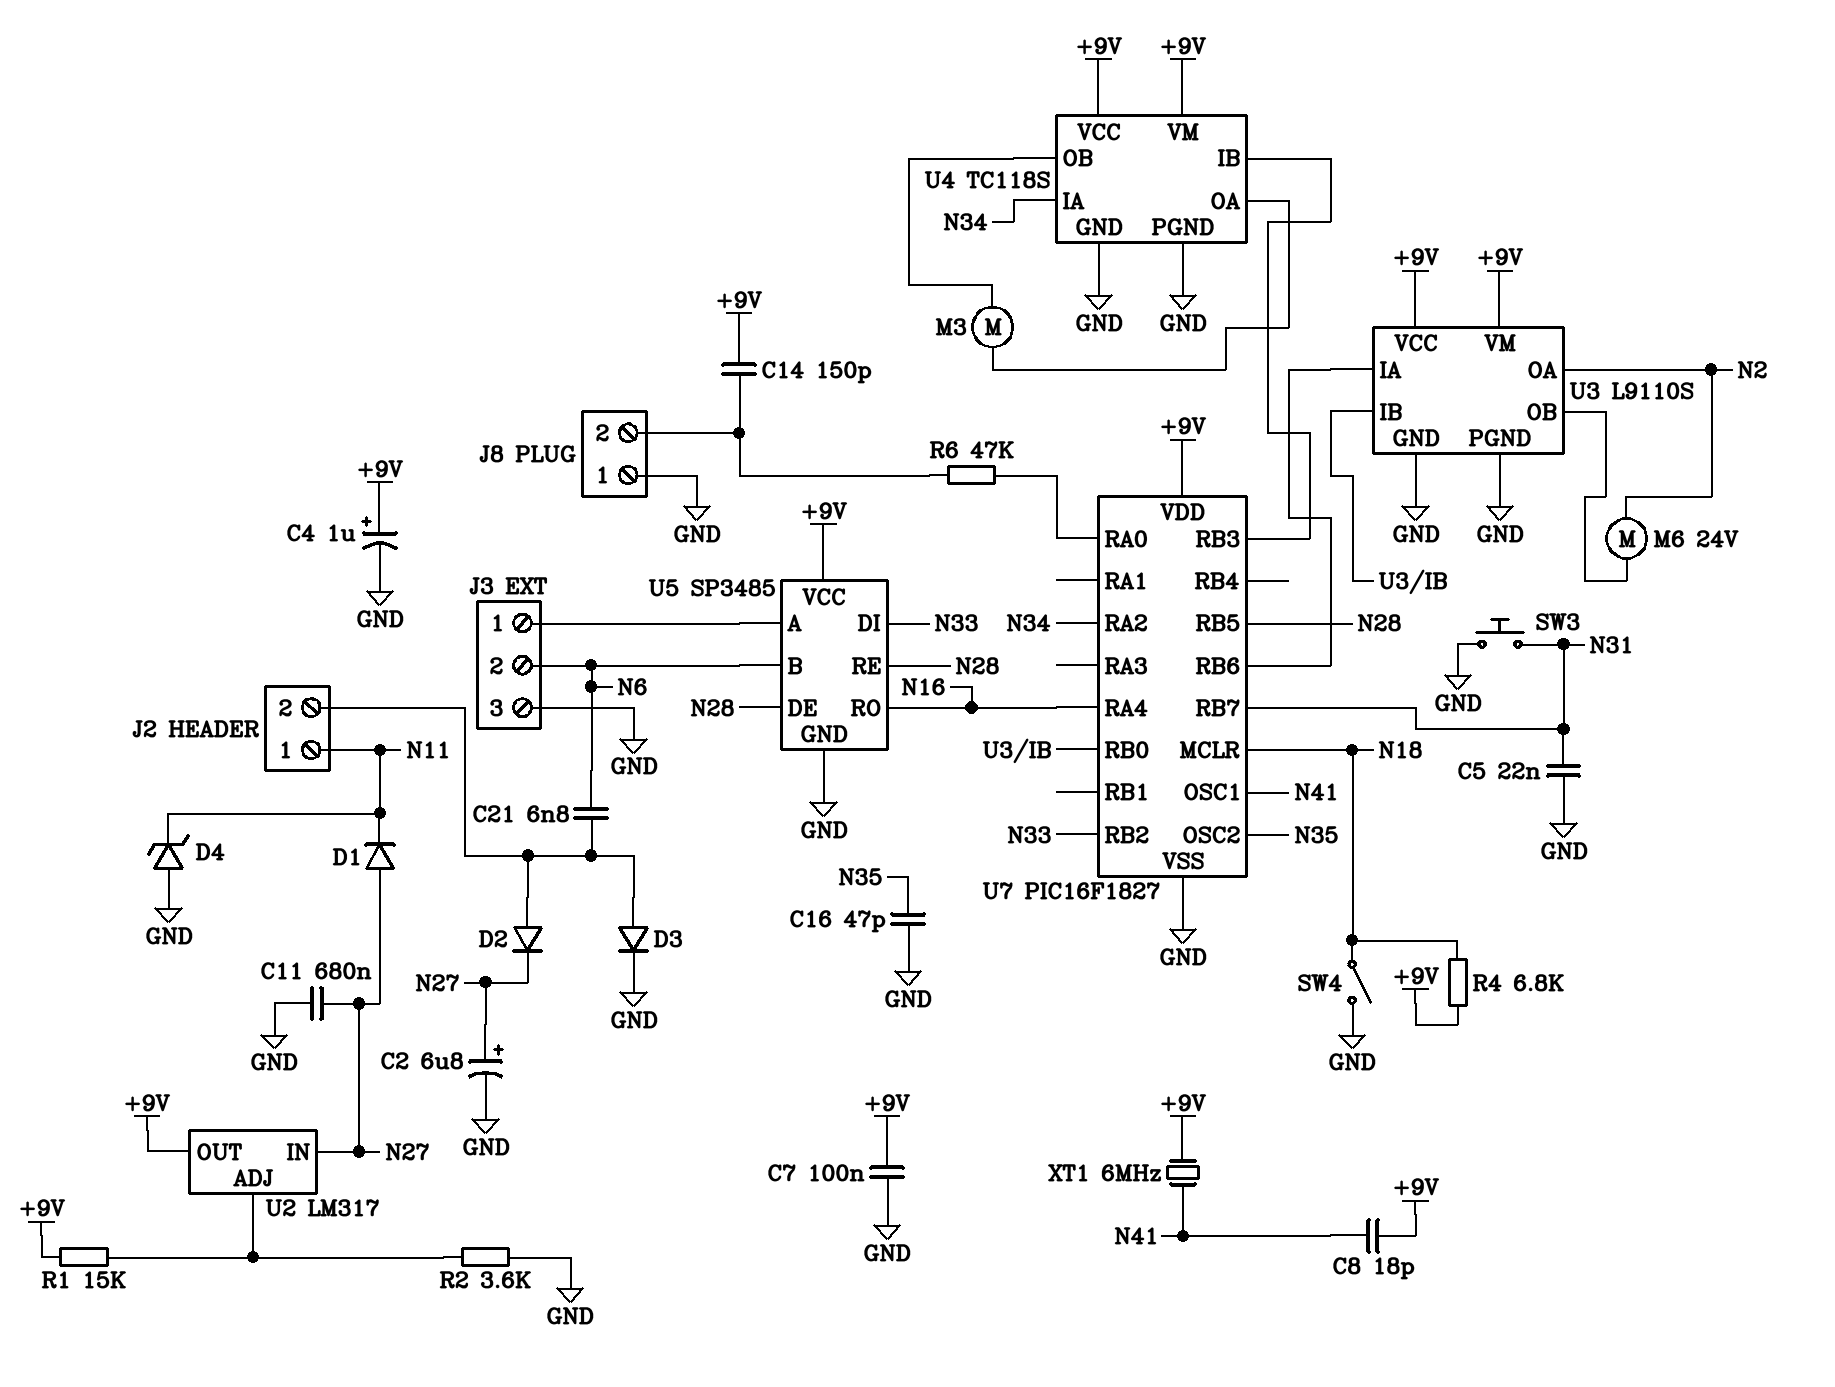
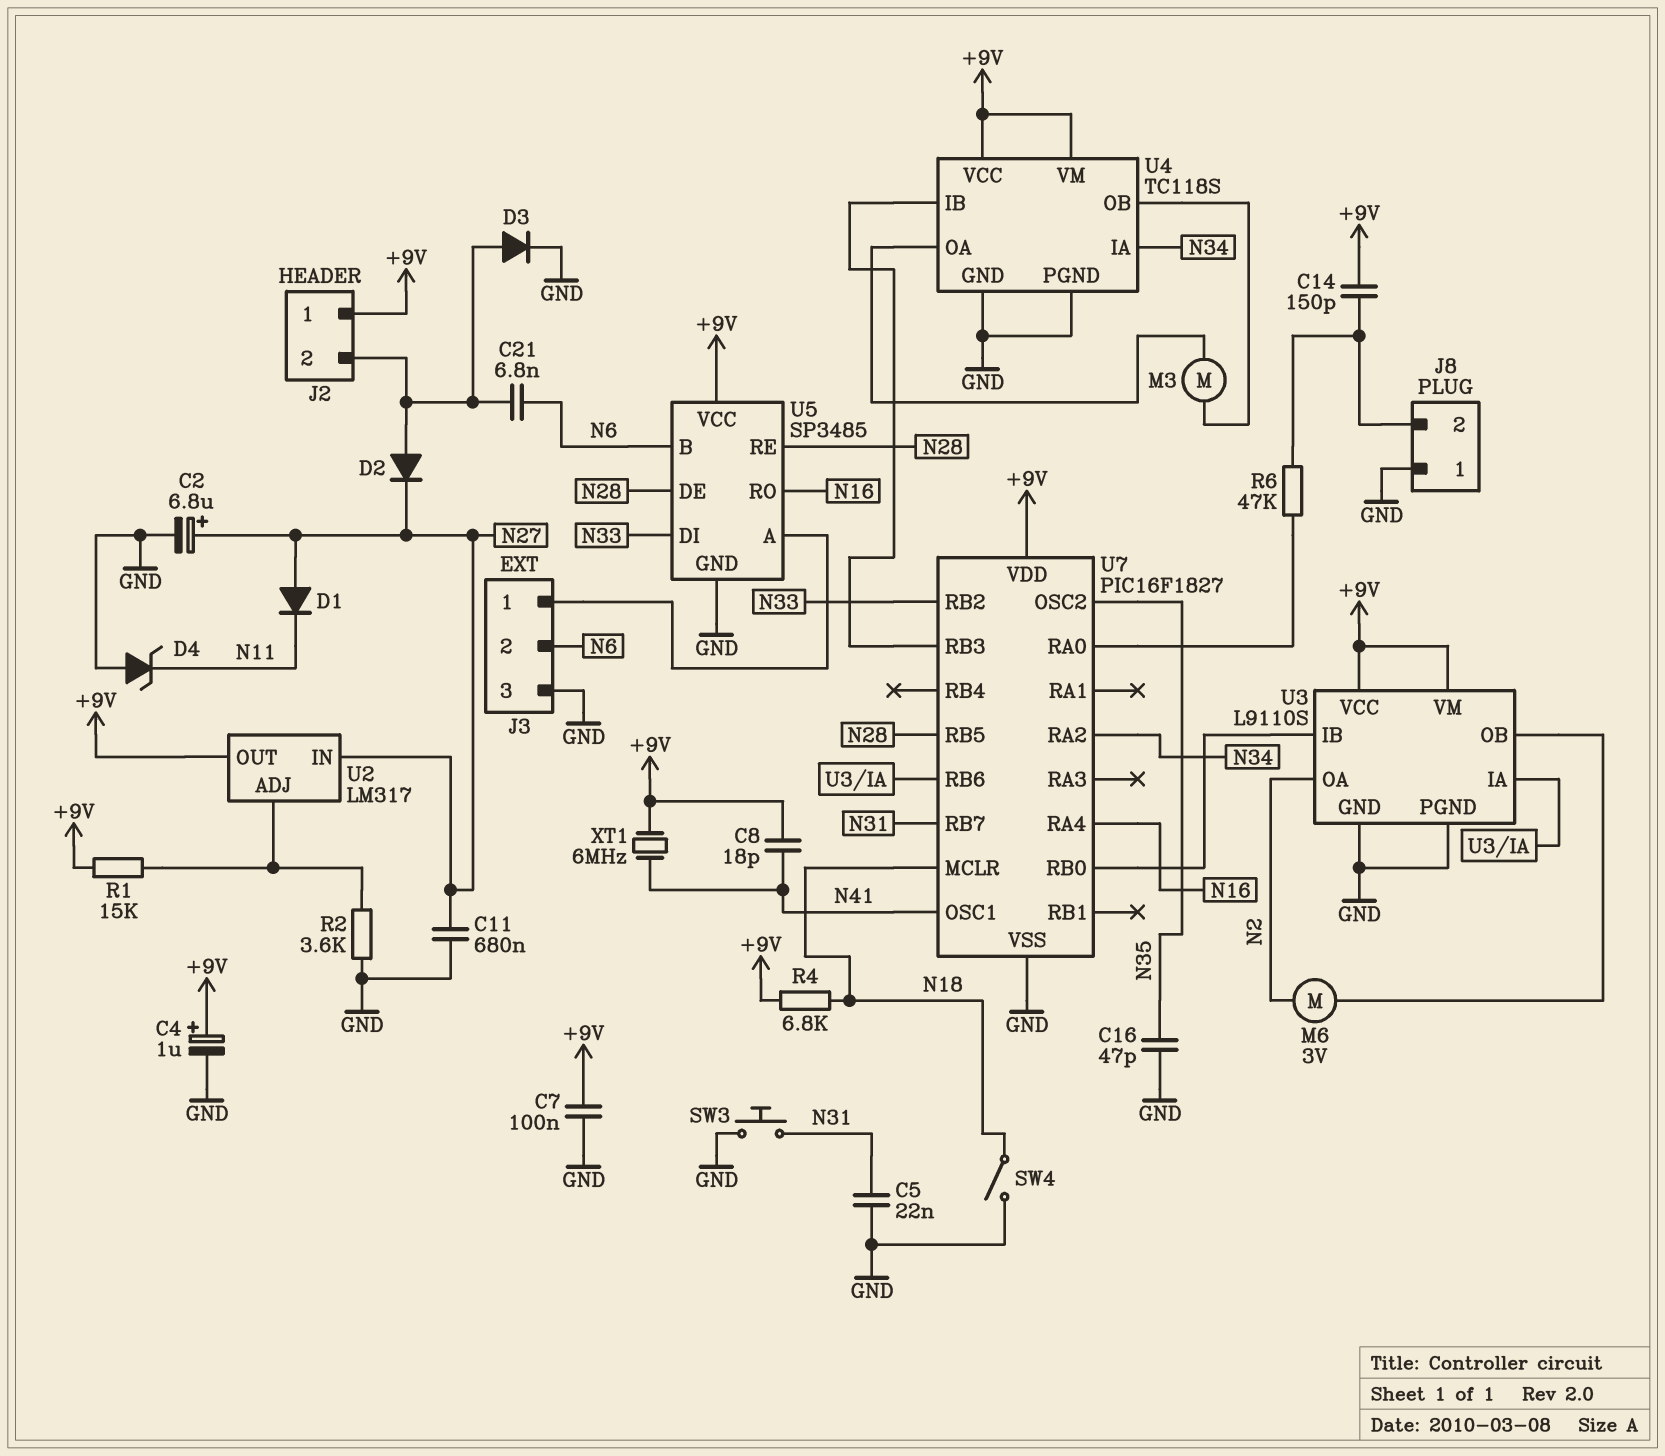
J2 pin 1: N11 -> +9V
M6: motor 24V (N2, U3/OB) -> motor 3V (N2, U3/OB)

